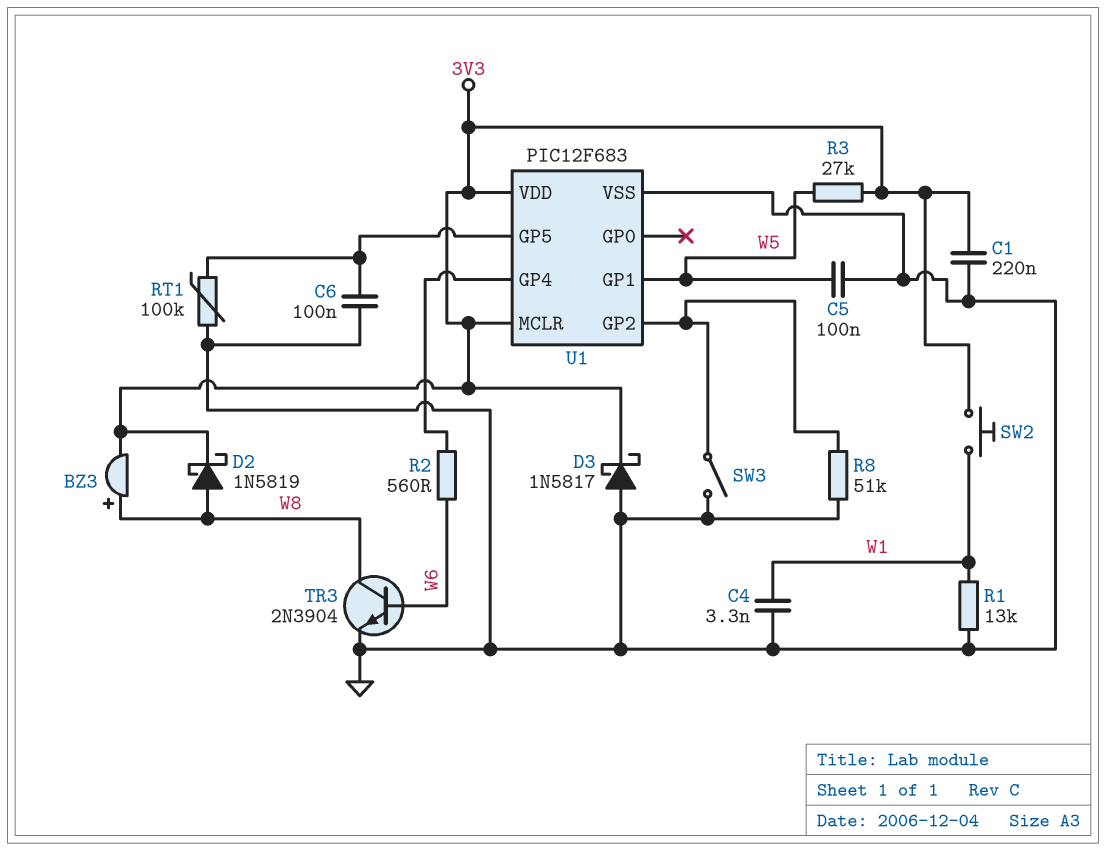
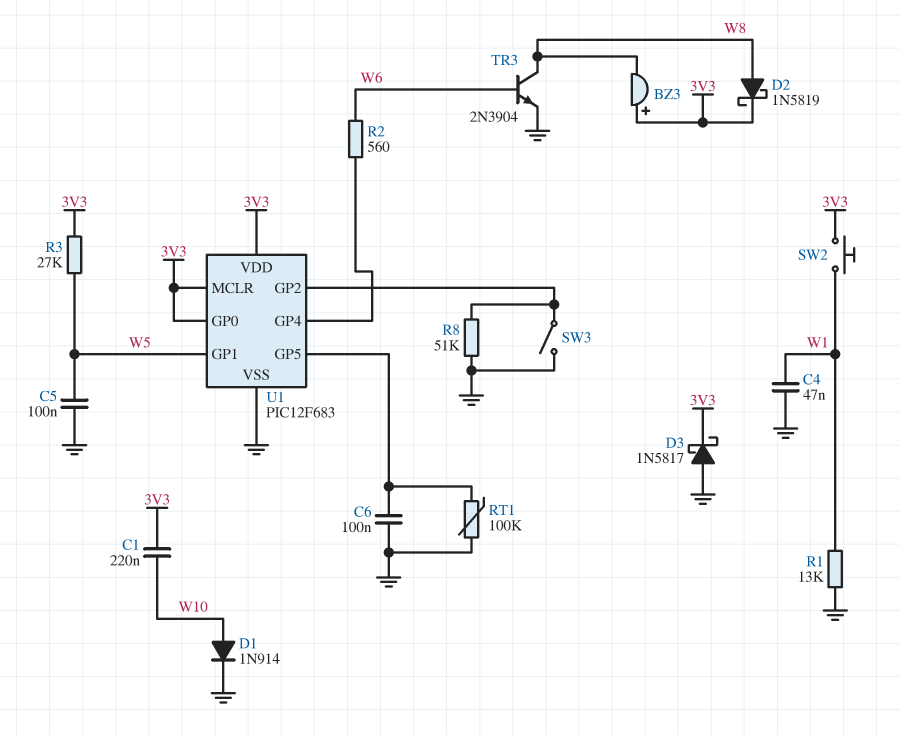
BZ3: buzzer (plus W8, minus 3V3) -> buzzer (plus 3V3, minus W8)
C1: 220nF (3V3, GND) -> 220nF (3V3, W10)
C4: 3.3nF (GND, W1) -> 47nF (GND, W1)
D1: none -> diode 1N914 (A W10, K GND)
U1 pin GP0: none -> 3V3

